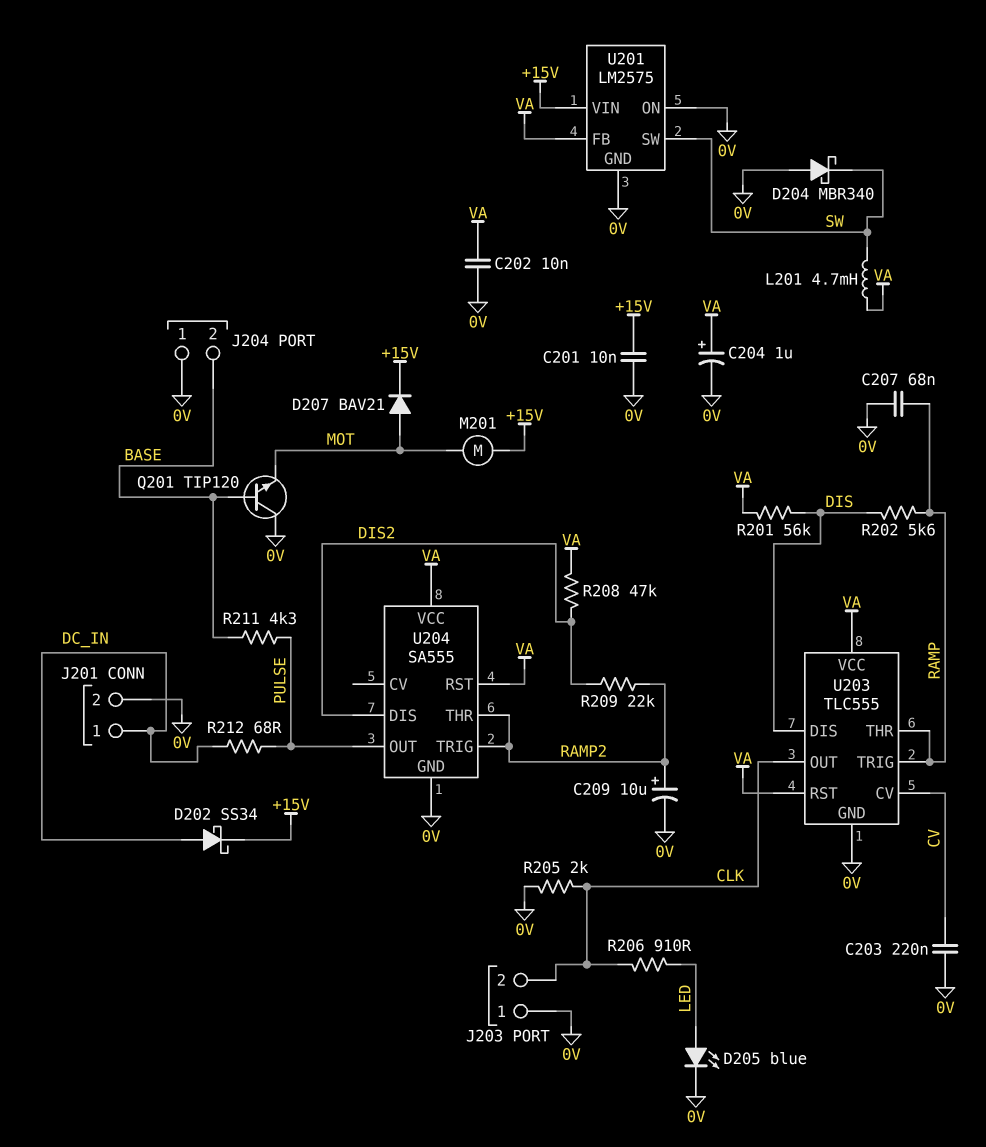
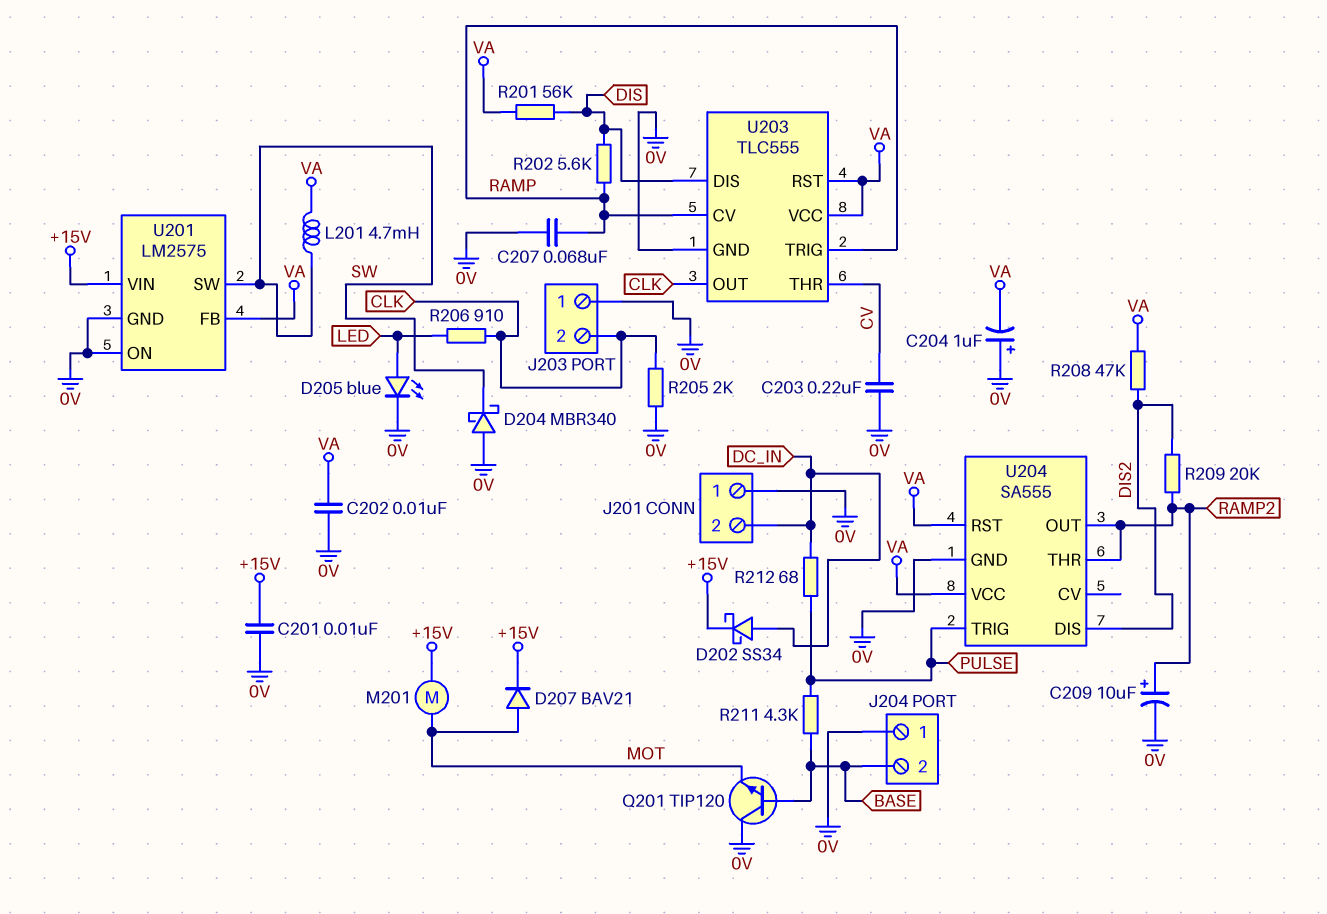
C204: 1uF (plus VA, minus 0V) -> 1uF (plus 0V, minus VA)
J201 pin 1: DC_IN -> 0V
J201 pin 2: 0V -> DC_IN
R209: 22k (DIS2, RAMP2) -> 20k (DIS2, RAMP2)
U203 pin CV: CV -> RAMP
U203 pin THR: RAMP -> CV
U204 pin OUT: PULSE -> RAMP2
U204 pin TRIG: RAMP2 -> PULSE

